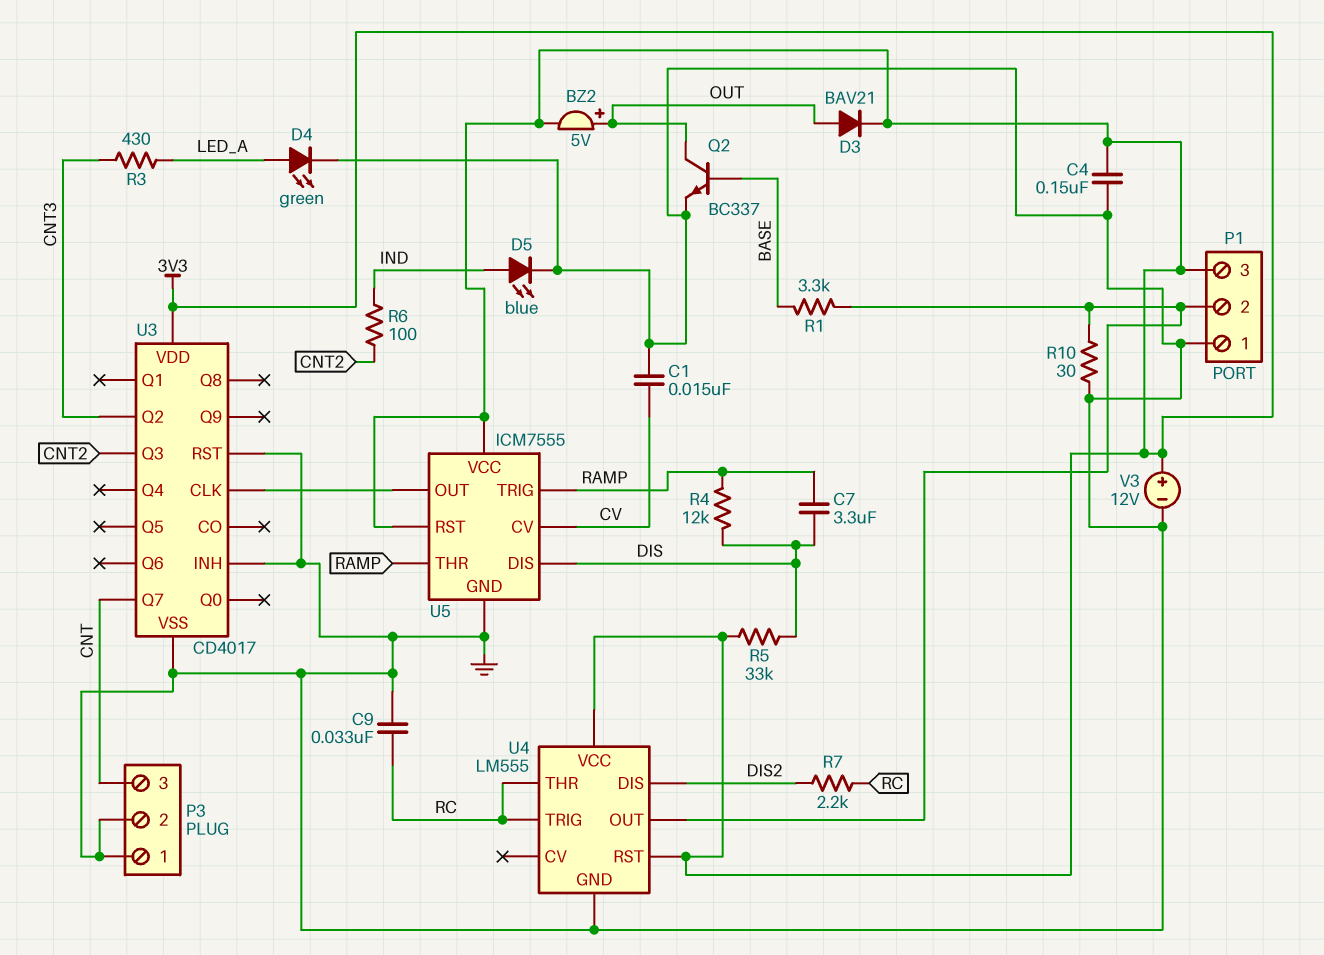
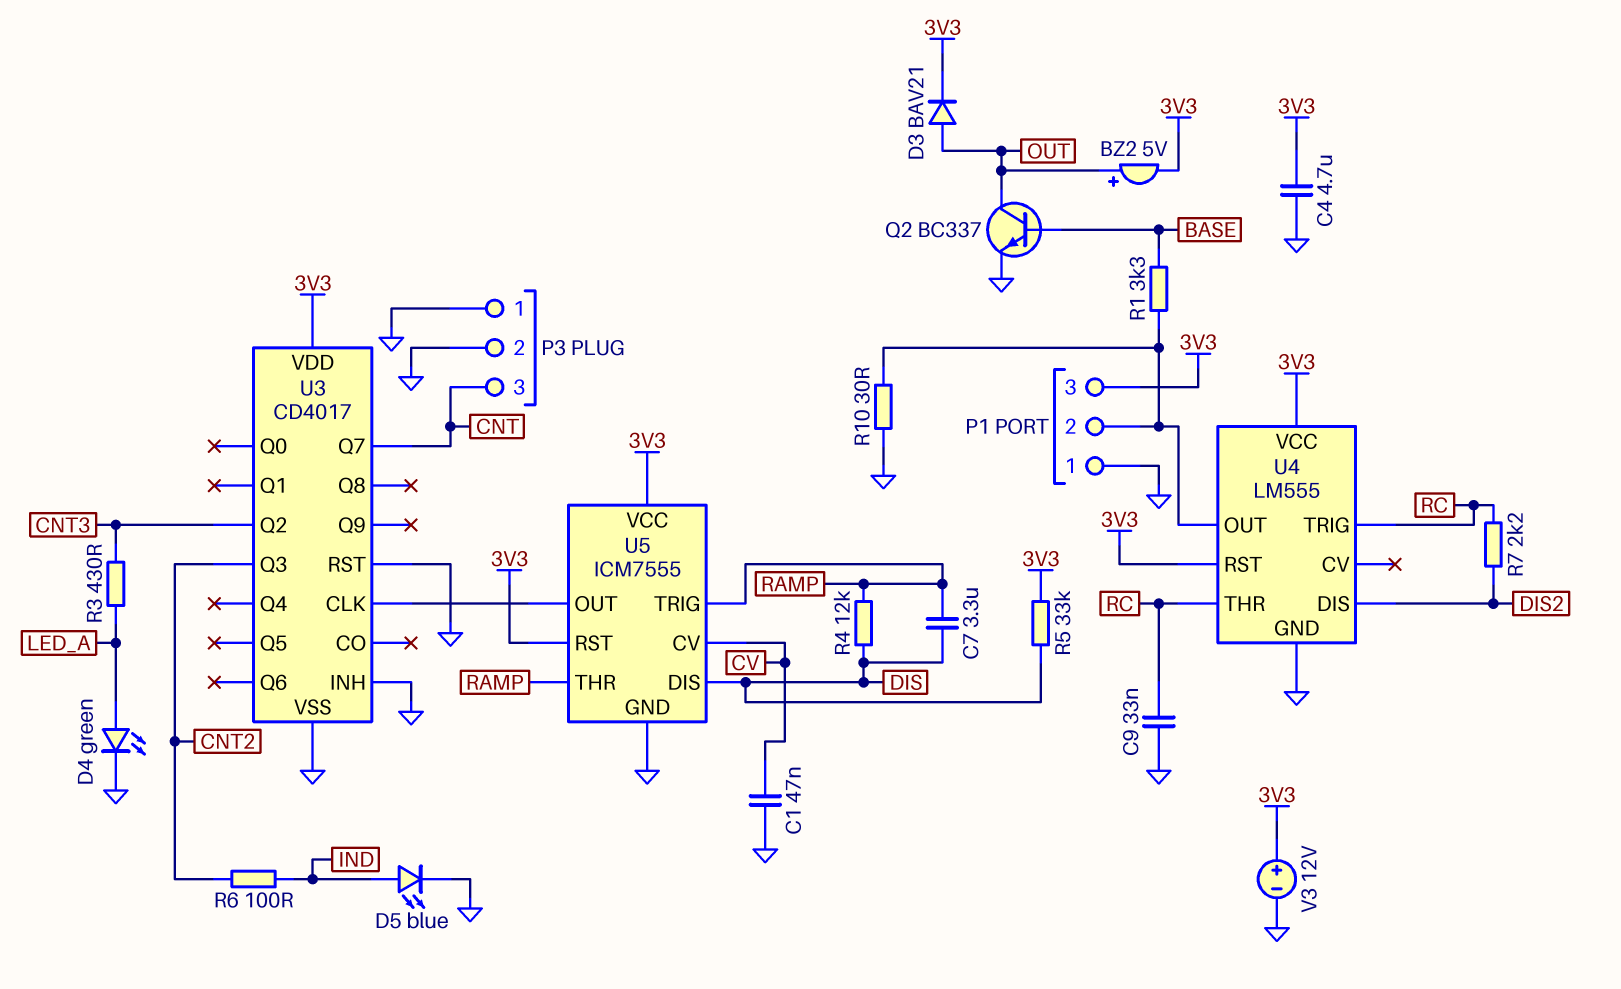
C1: 15nF (CV, GND) -> 47nF (CV, GND)
C4: 150nF (3V3, GND) -> 4.7uF (3V3, GND)

